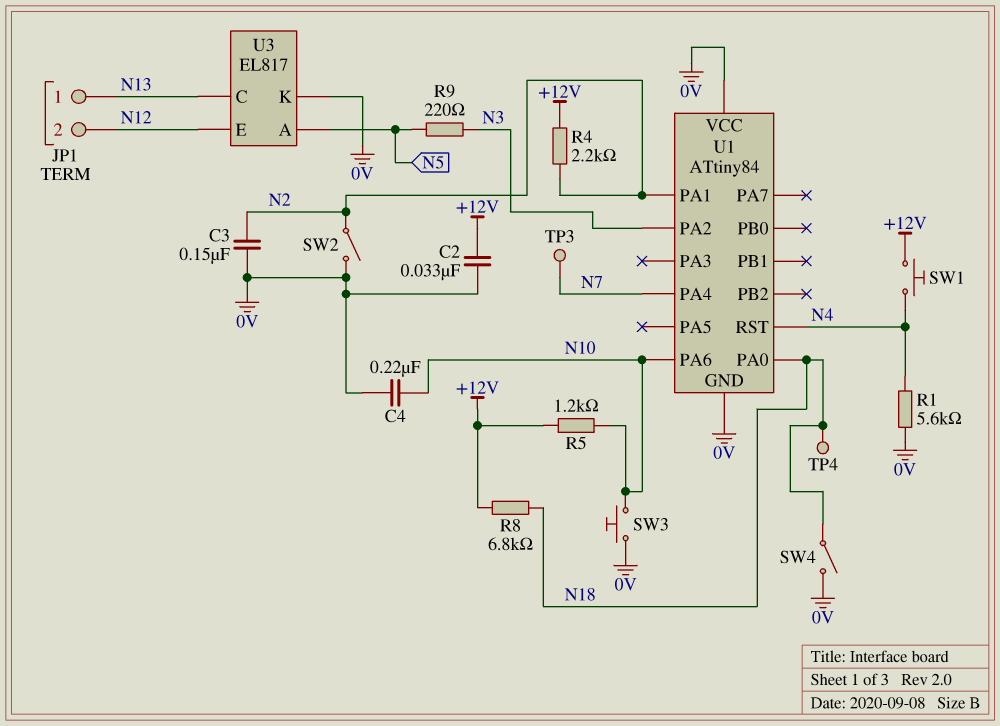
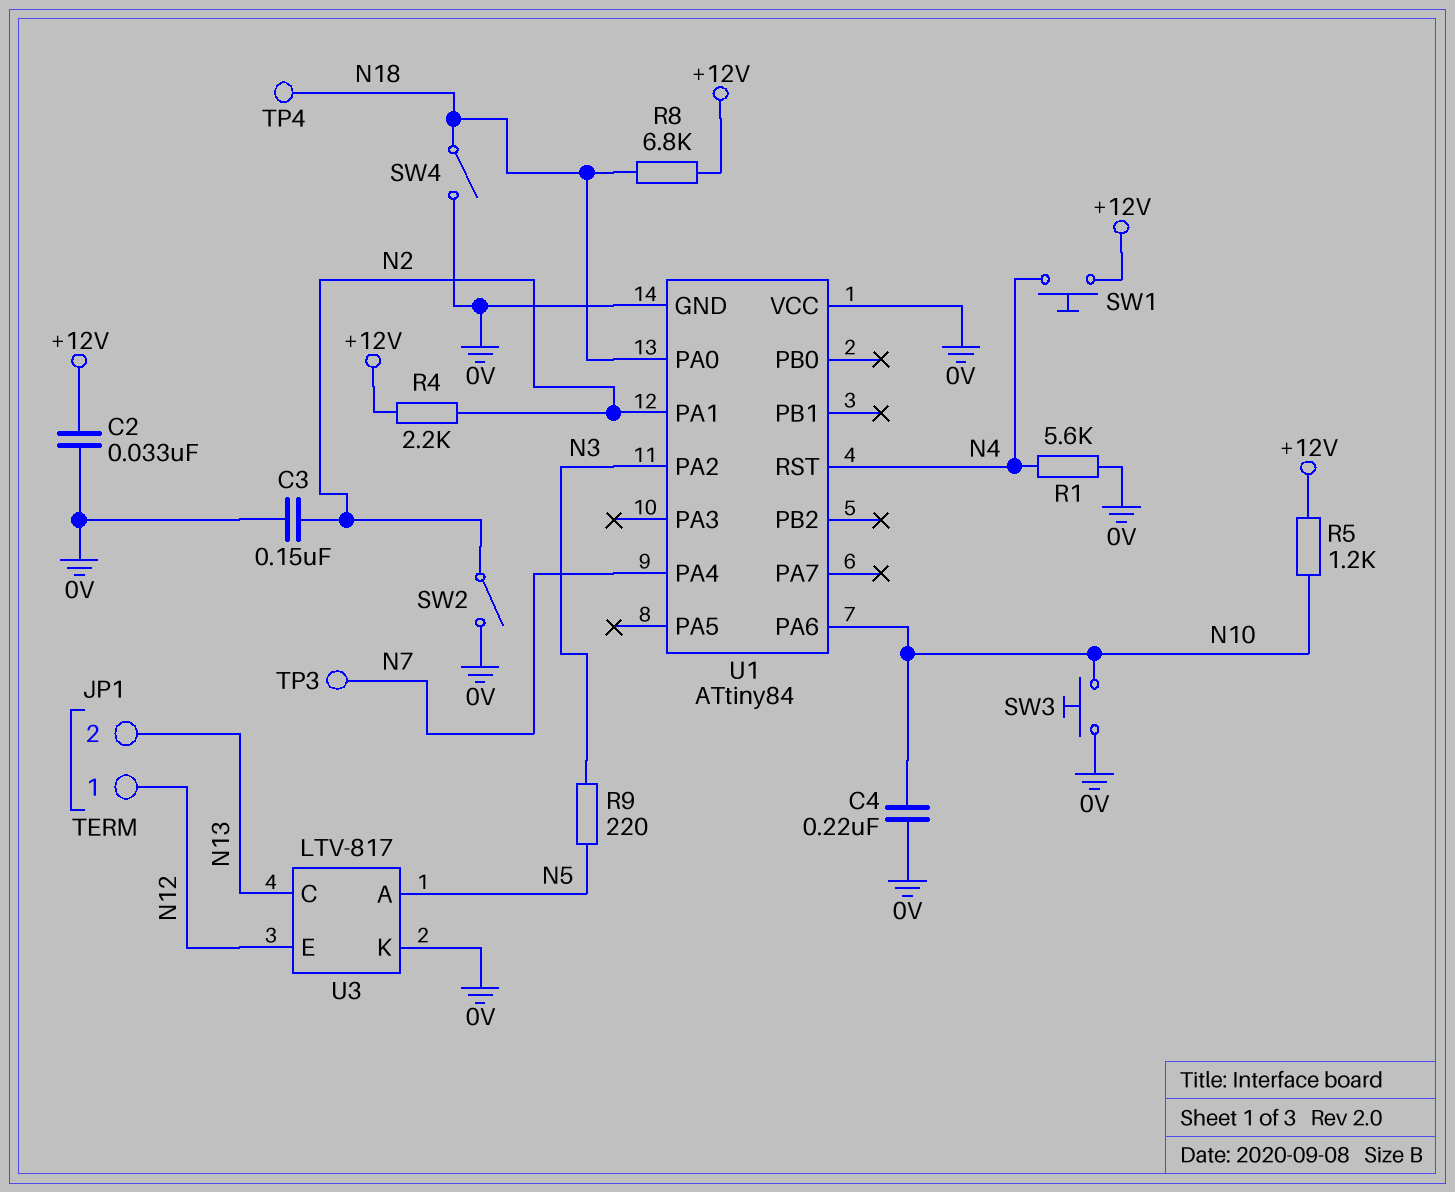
JP1 pin 1: N13 -> N12
JP1 pin 2: N12 -> N13
U3: EL817 -> LTV-817

